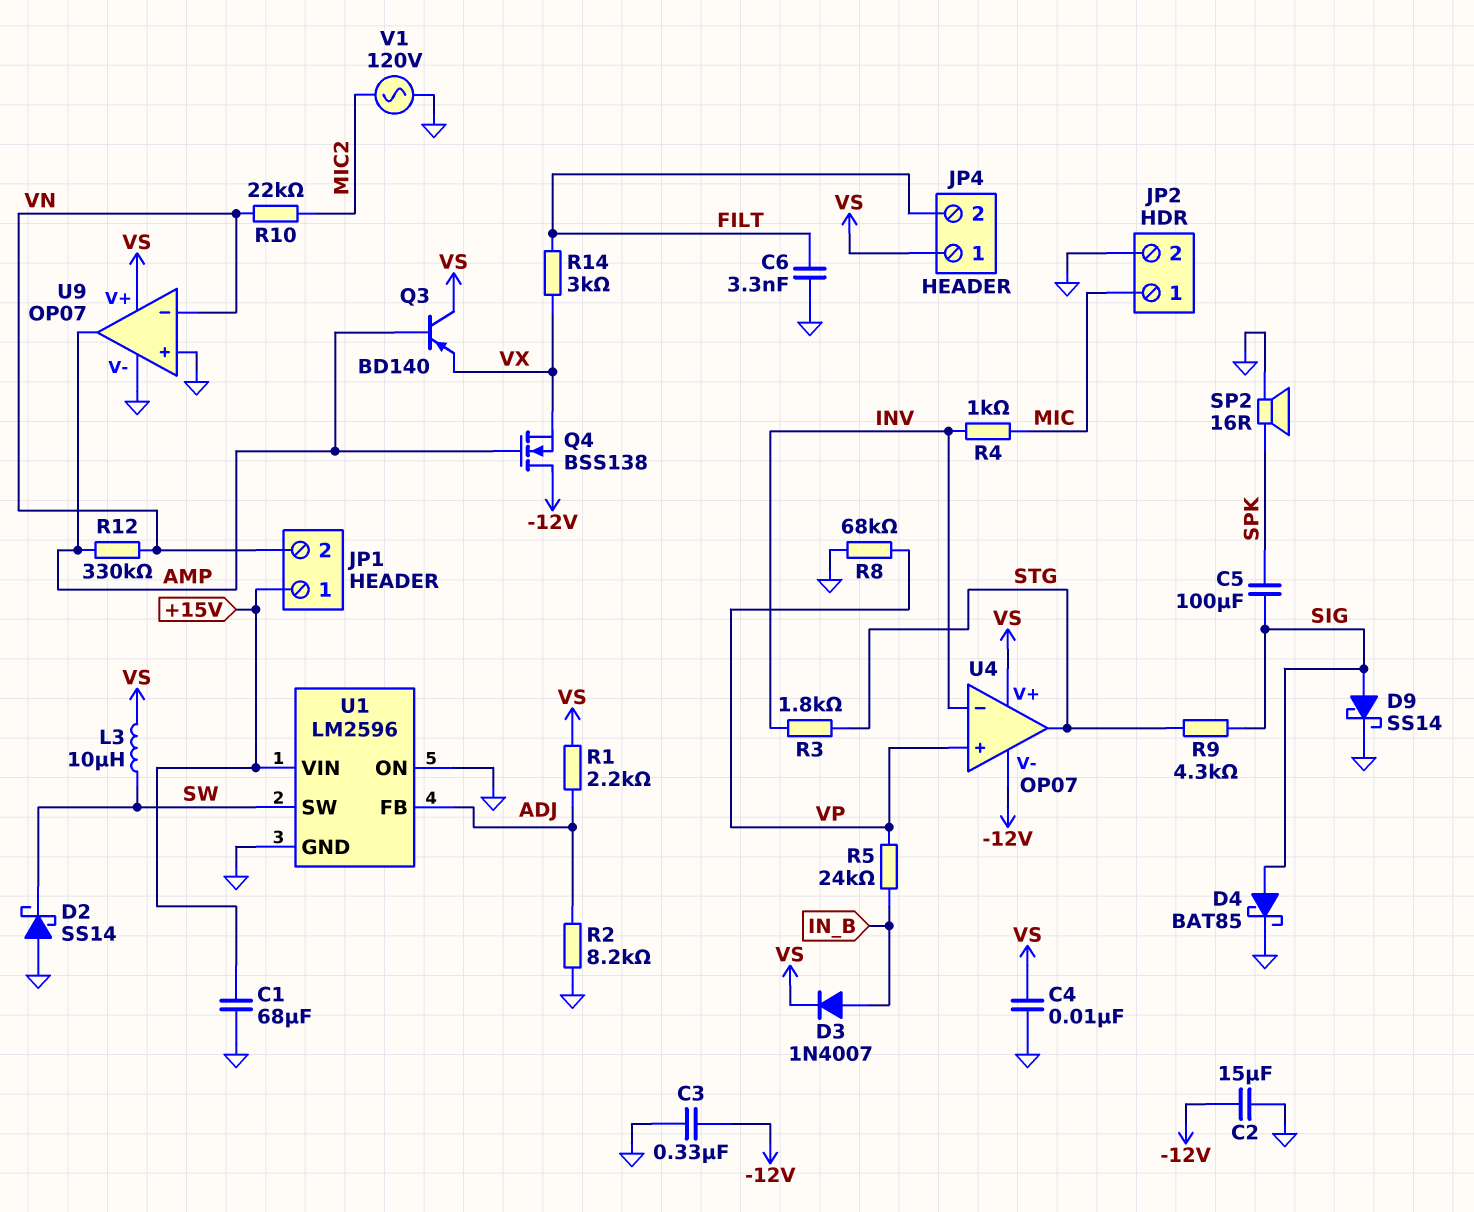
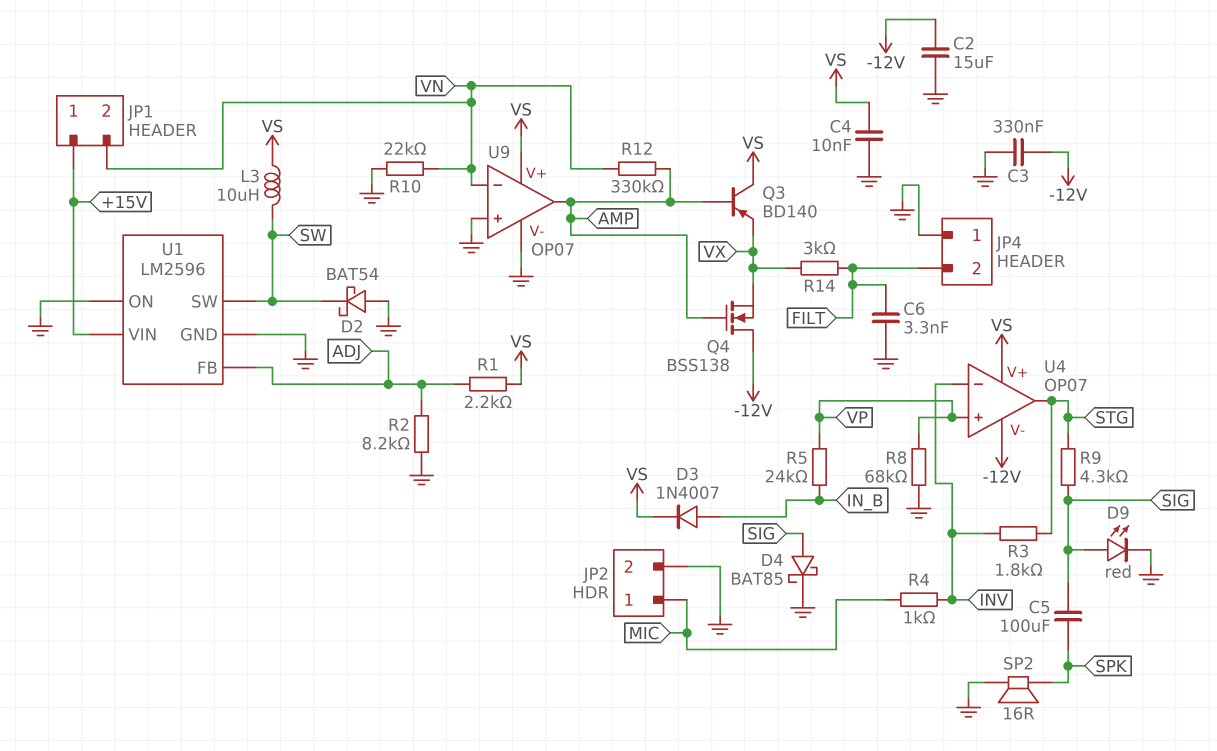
C1: 68uF (+15V, GND) -> none
D2: schottky SS14 (A GND, K SW) -> schottky BAT54 (A GND, K SW)
D9: schottky SS14 (A SIG, K GND) -> LED red (A SIG, K GND)
JP4 pin 1: VS -> GND
R10: 22k (MIC2, VN) -> 22k (GND, VN)
V1: AC 120V (GND, MIC2) -> none

